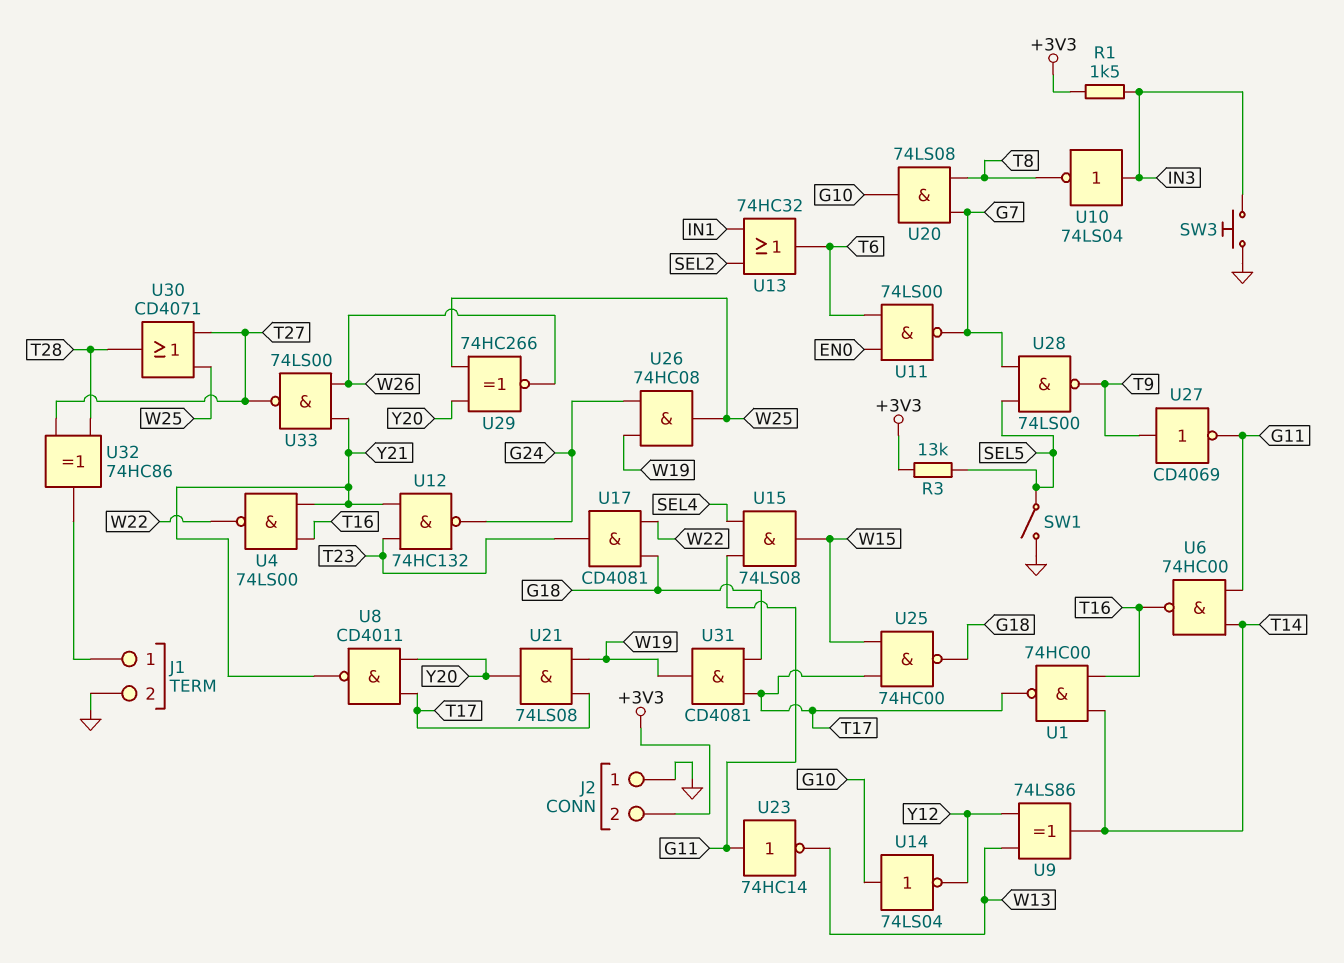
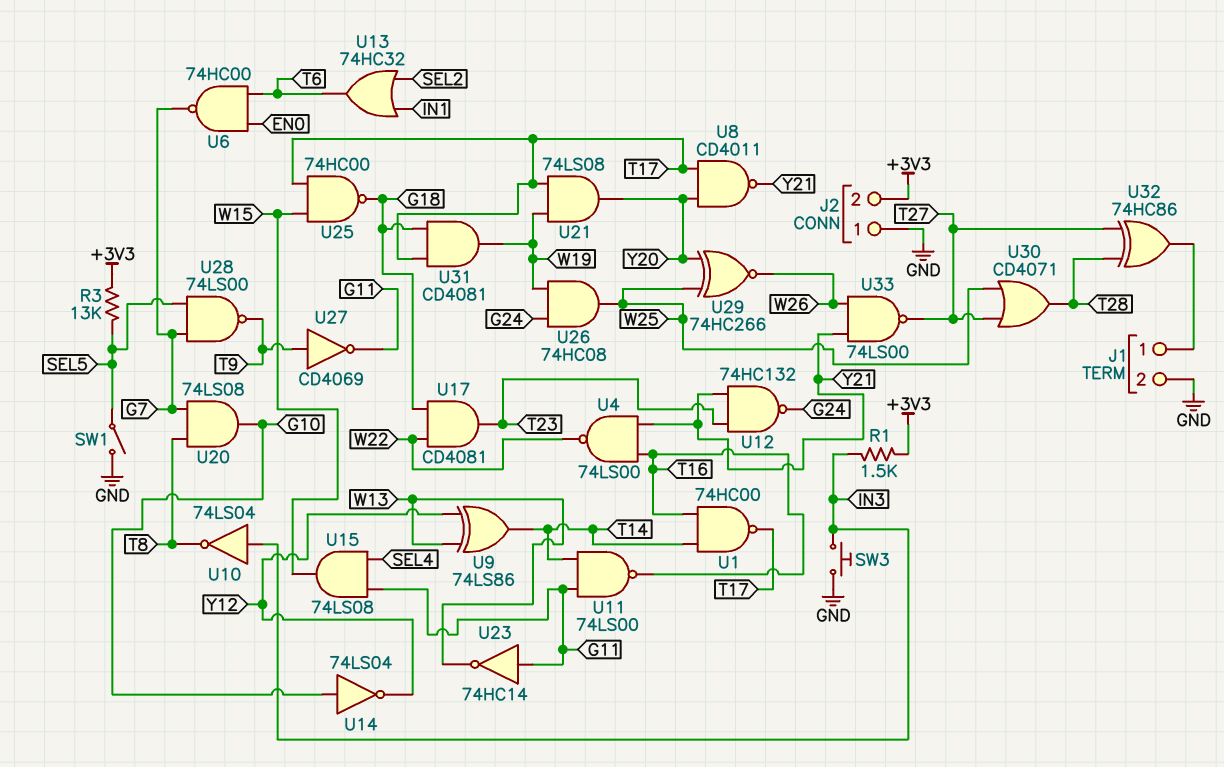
U6: NAND 74HC00 (in G11, in T14, out T16) -> NAND 74HC00 (in EN0, in T6, out G7)
U11: NAND 74LS00 (in EN0, in T6, out G7) -> NAND 74LS00 (in G11, in T14, out T16)

